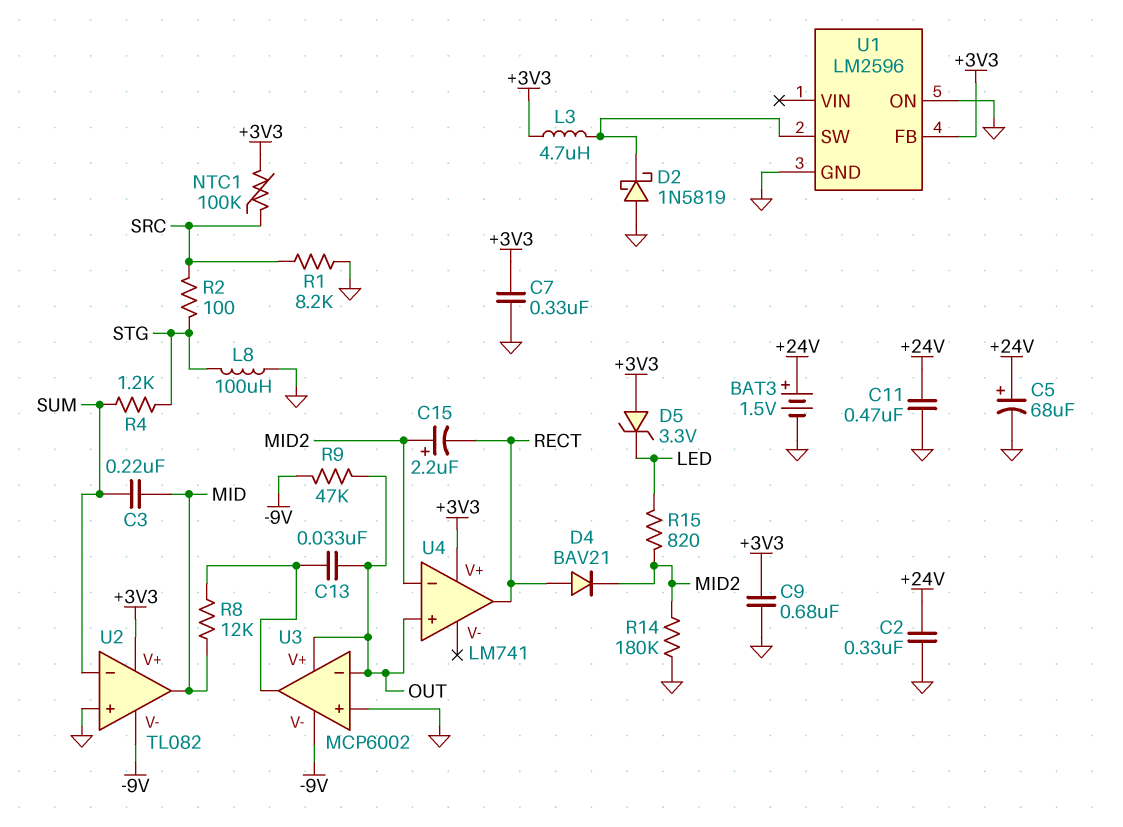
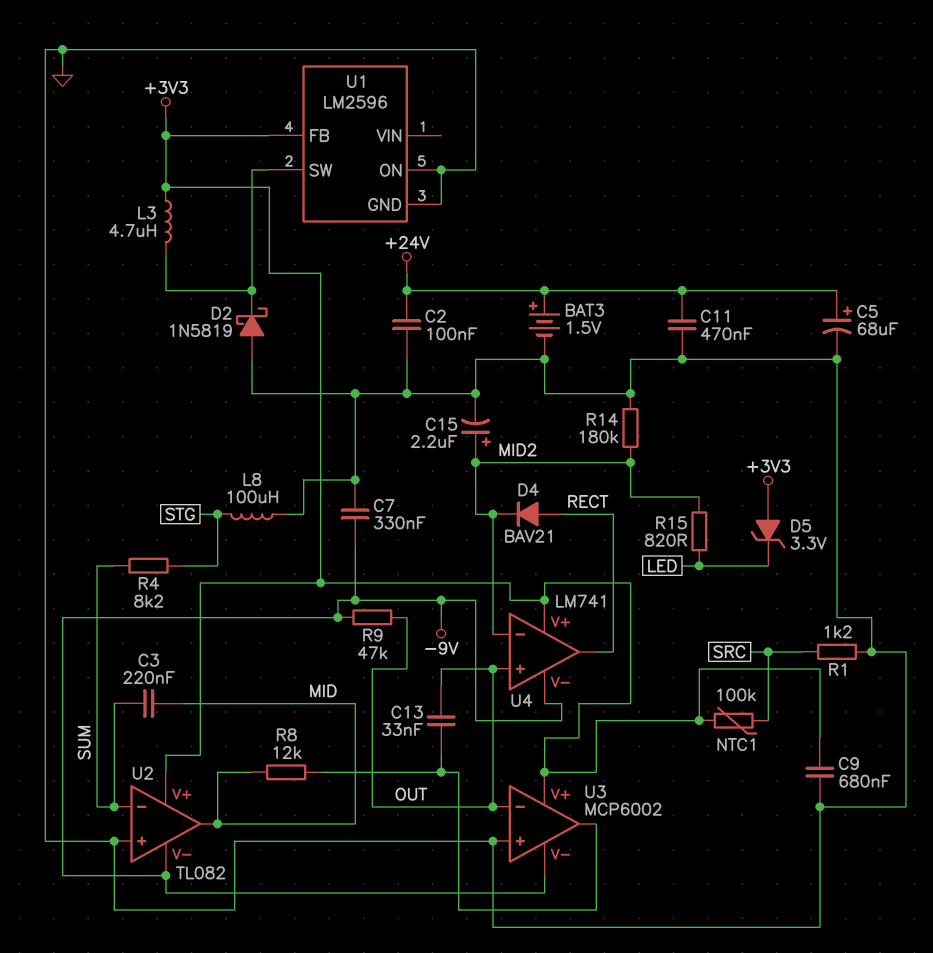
C2: 330nF (+24V, GND) -> 100nF (+24V, GND)
C7: 330nF (+3V3, GND) -> 330nF (-9V, GND)
C15: 2.2uF (plus MID2, minus RECT) -> 2.2uF (plus MID2, minus GND)
R1: 8.2k (GND, SRC) -> 1.2k (GND, SRC)
R2: 100 (SRC, STG) -> none
R4: 1.2k (STG, SUM) -> 8.2k (STG, SUM)
U3 pin V+: OUT -> +3V3
U4 pin V-: none -> -9V

